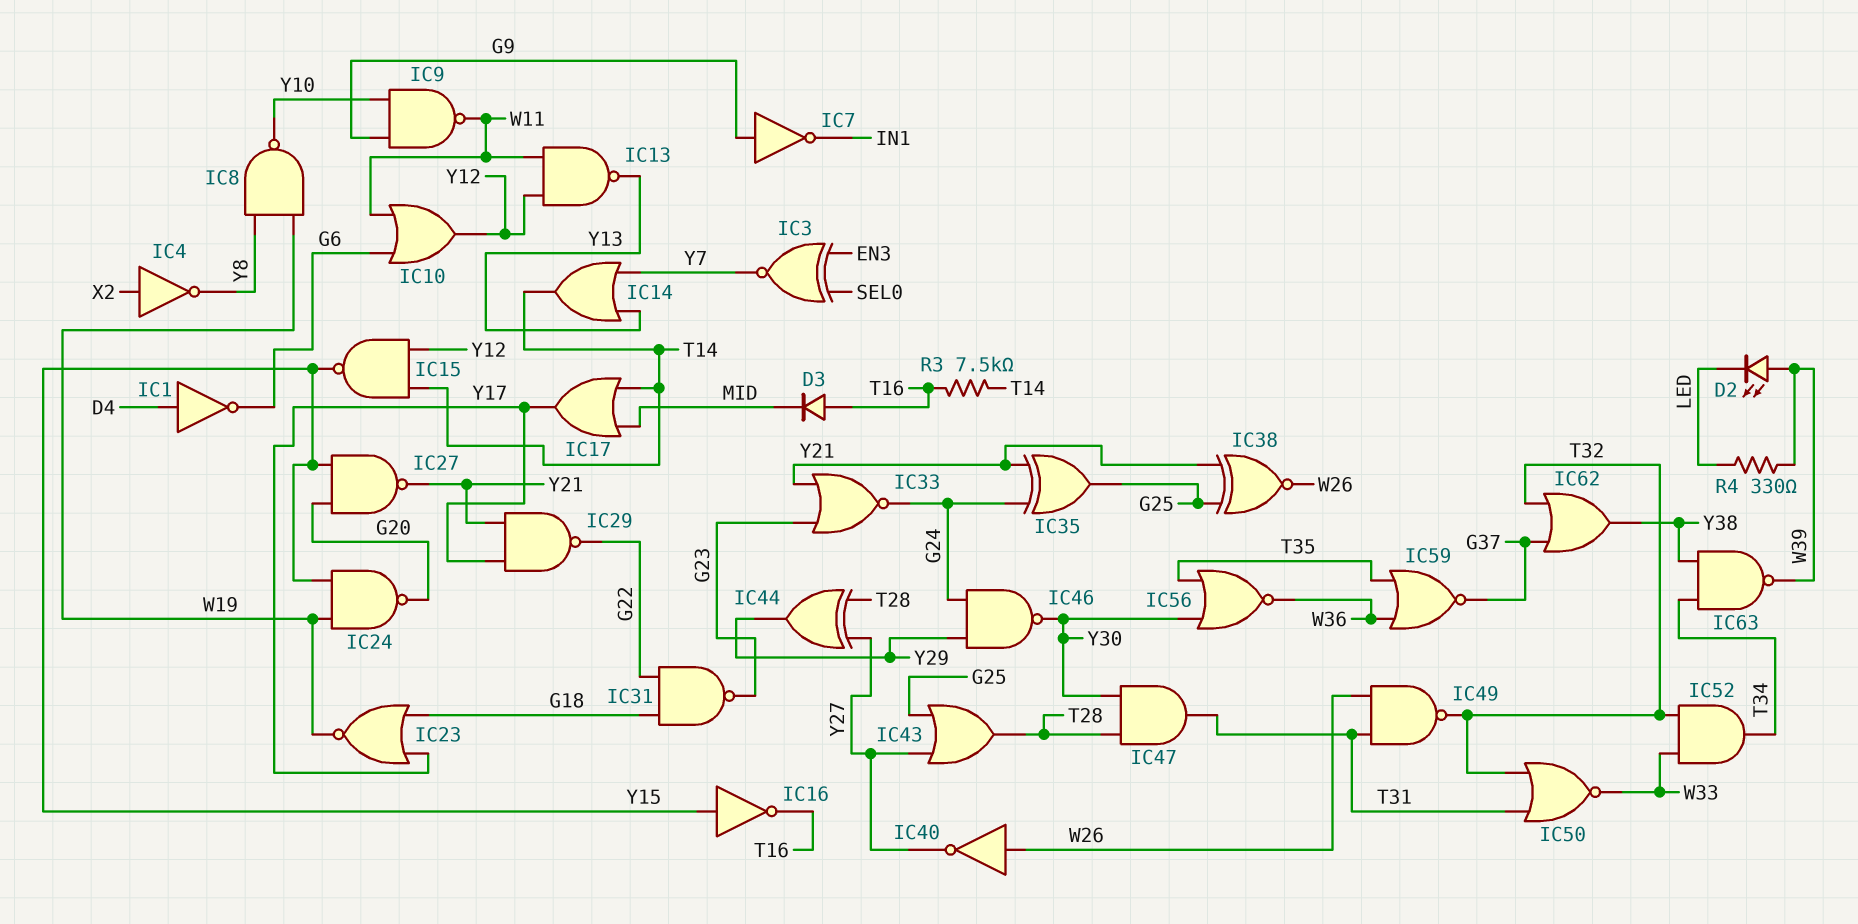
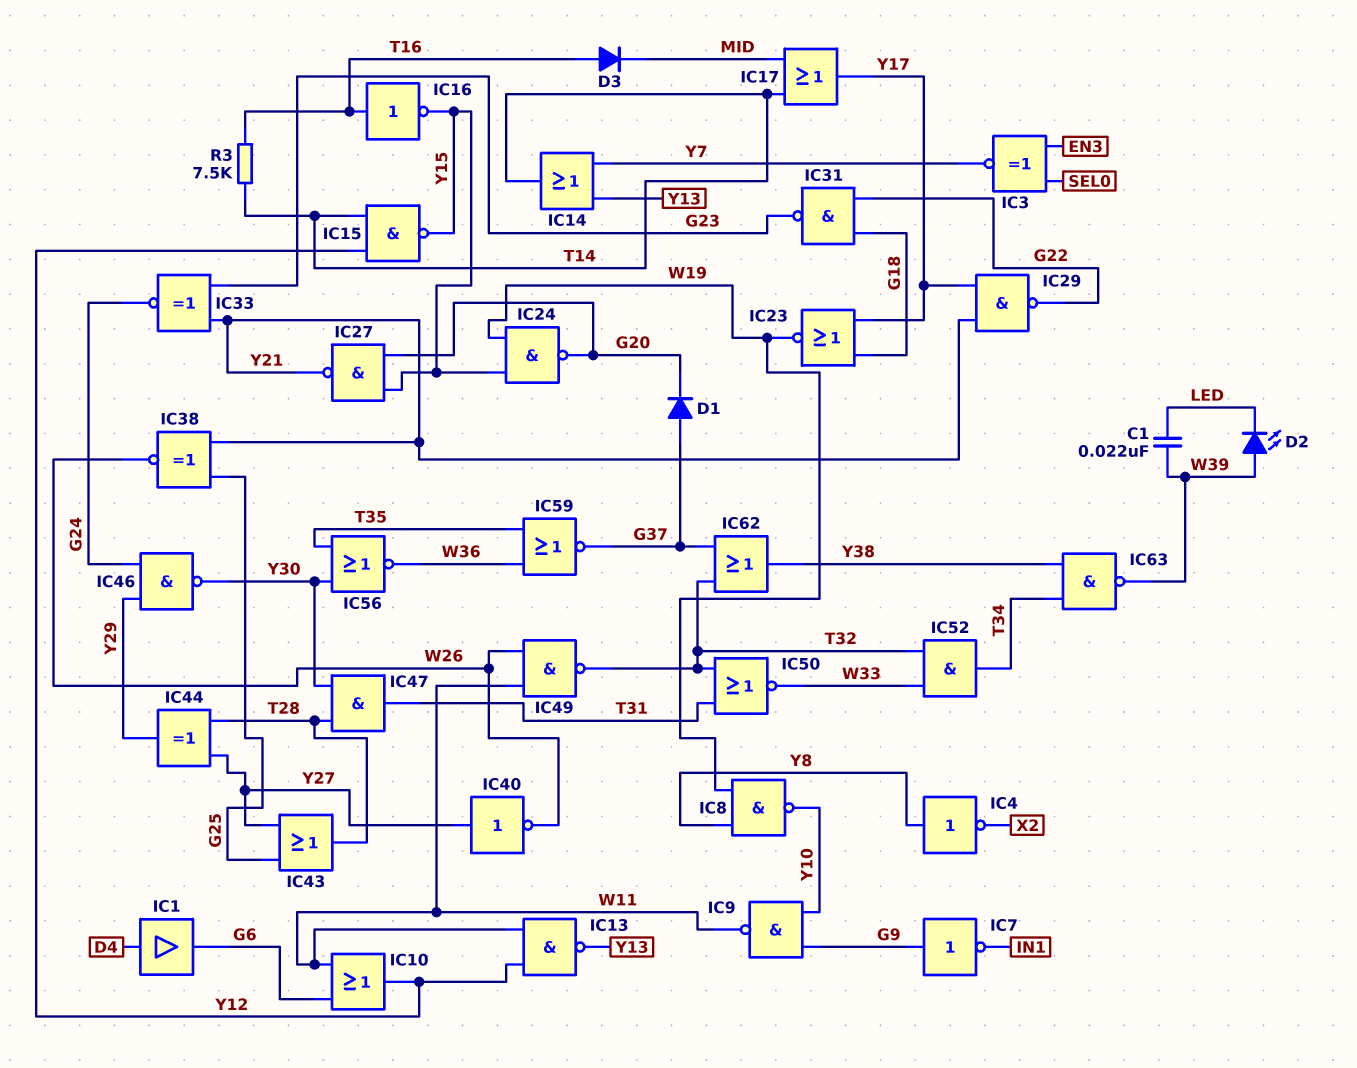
C1: none -> 22nF (LED, W39)
D1: none -> diode (A G37, K G20)
IC1: NOT (in D4, out G6) -> buffer (in D4, out G6)
IC4: NOT (in X2, out Y8) -> NOT (in Y8, out X2)
IC16: NOT (in Y15, out T16) -> NOT (in T16, out Y15)
IC33: NOR (in G23, in Y21, out G24) -> XNOR (in G23, in Y21, out G24)
IC35: XOR (in G24, in Y21, out G25) -> none
IC40: NOT (in W26, out Y27) -> NOT (in Y27, out W26)
IC49: NAND (in T31, in W26, out T32) -> NAND (in W11, in W26, out T32)
R4: 330 (LED, W39) -> none

